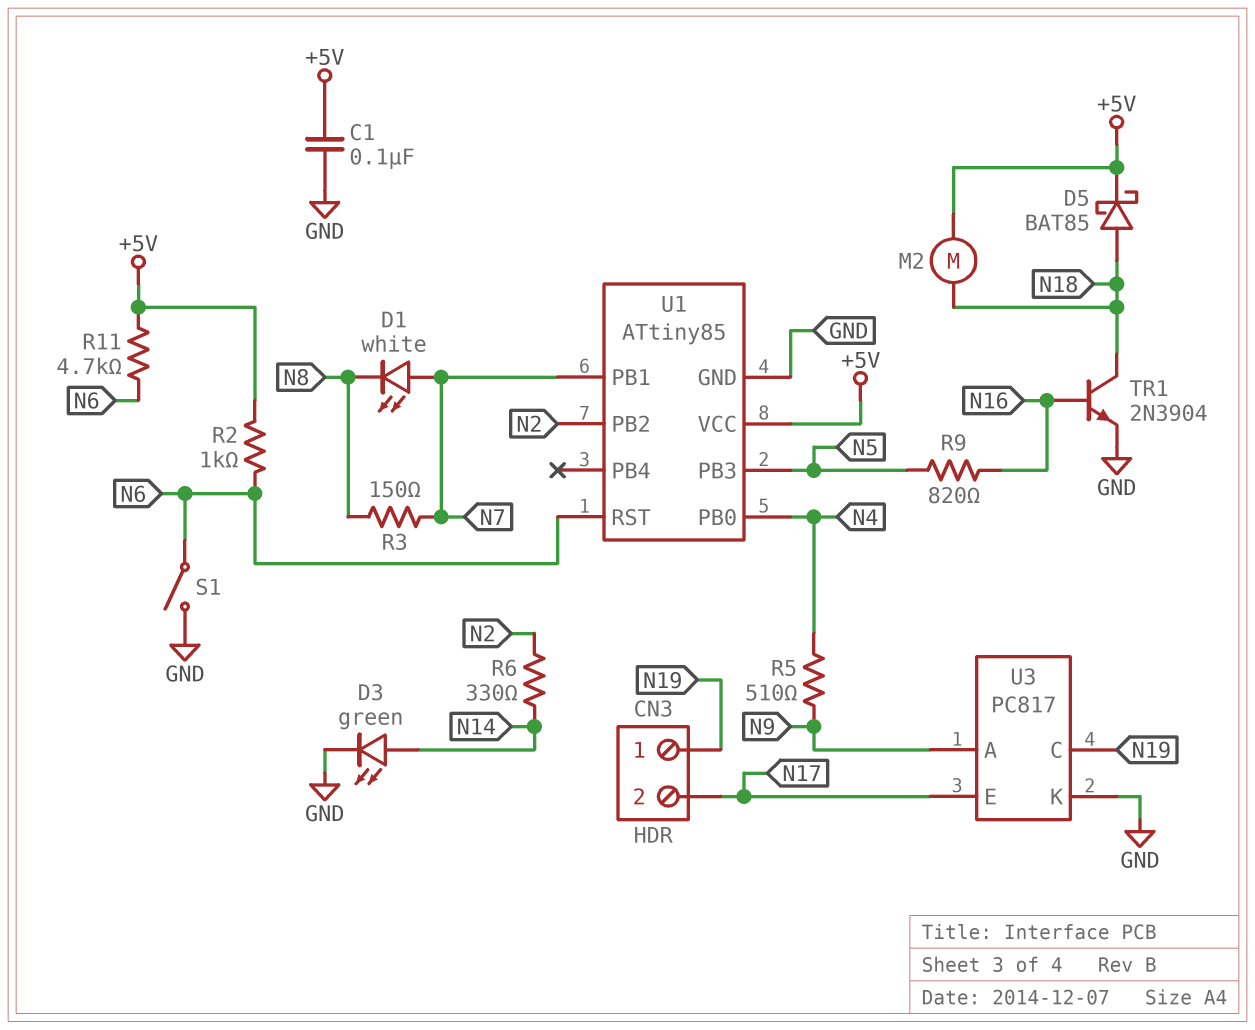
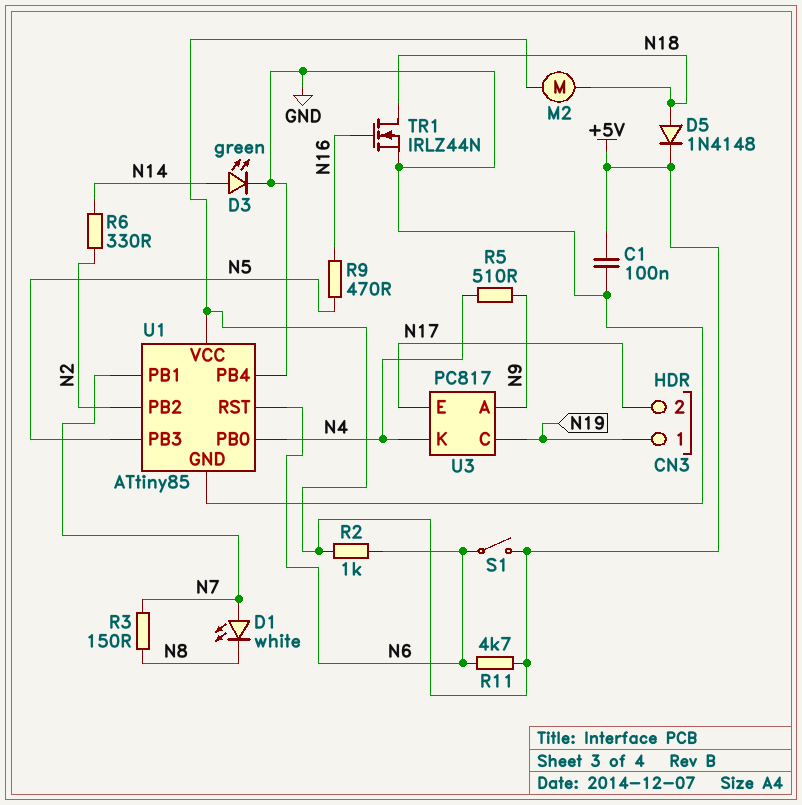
D5: schottky BAT85 (A N18, K +5V) -> diode 1N4148 (A N18, K +5V)
R9: 820 (N5, N16) -> 470 (N5, N16)
S1: switch (GND, N6) -> switch (+5V, N6)
TR1: NPN 2N3904 (B N16, C N18, E GND) -> NMOS IRLZ44N (G N16, D N18, S GND)
U1 pin PB4: none -> GND
U3 pin K: GND -> N4

